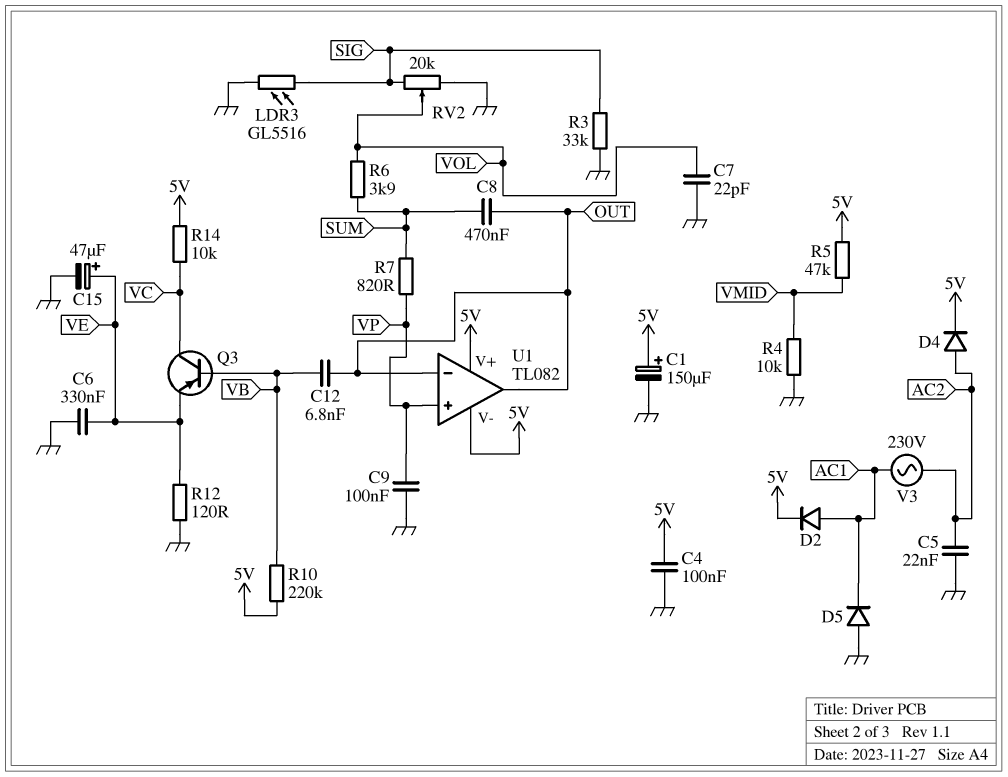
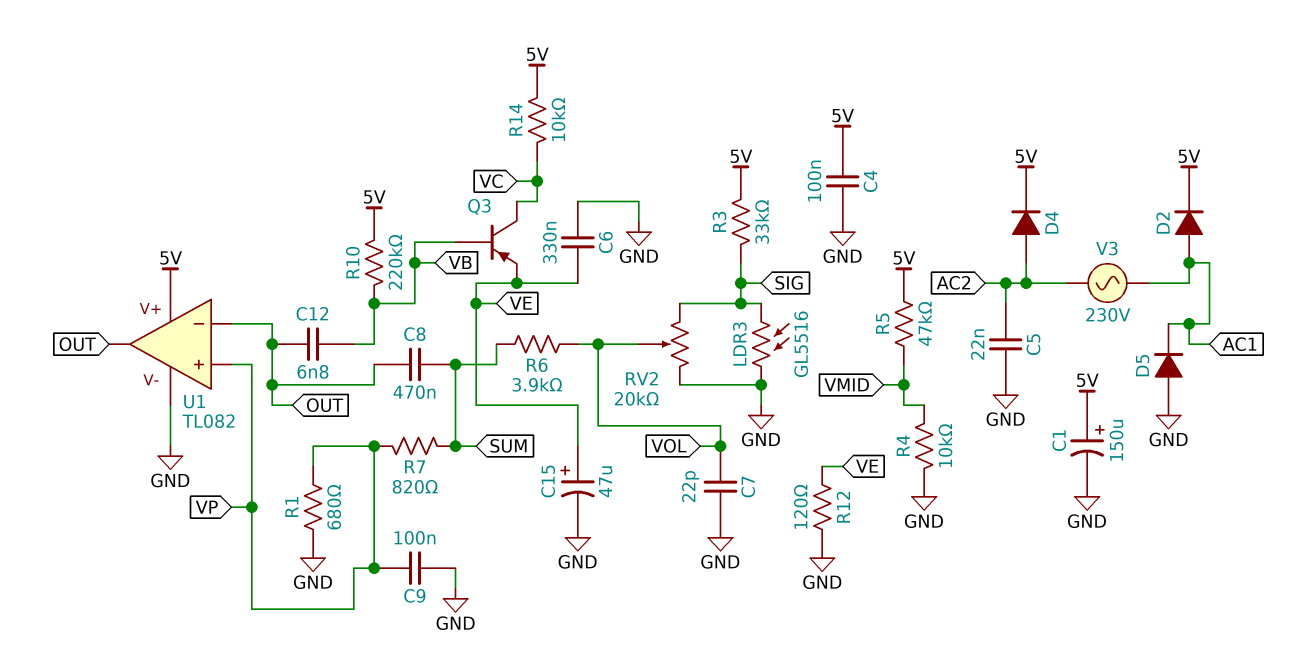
R1: none -> 680 (GND, VP)
R3: 33k (GND, SIG) -> 33k (5V, SIG)
U1 pin V-: 5V -> GND

